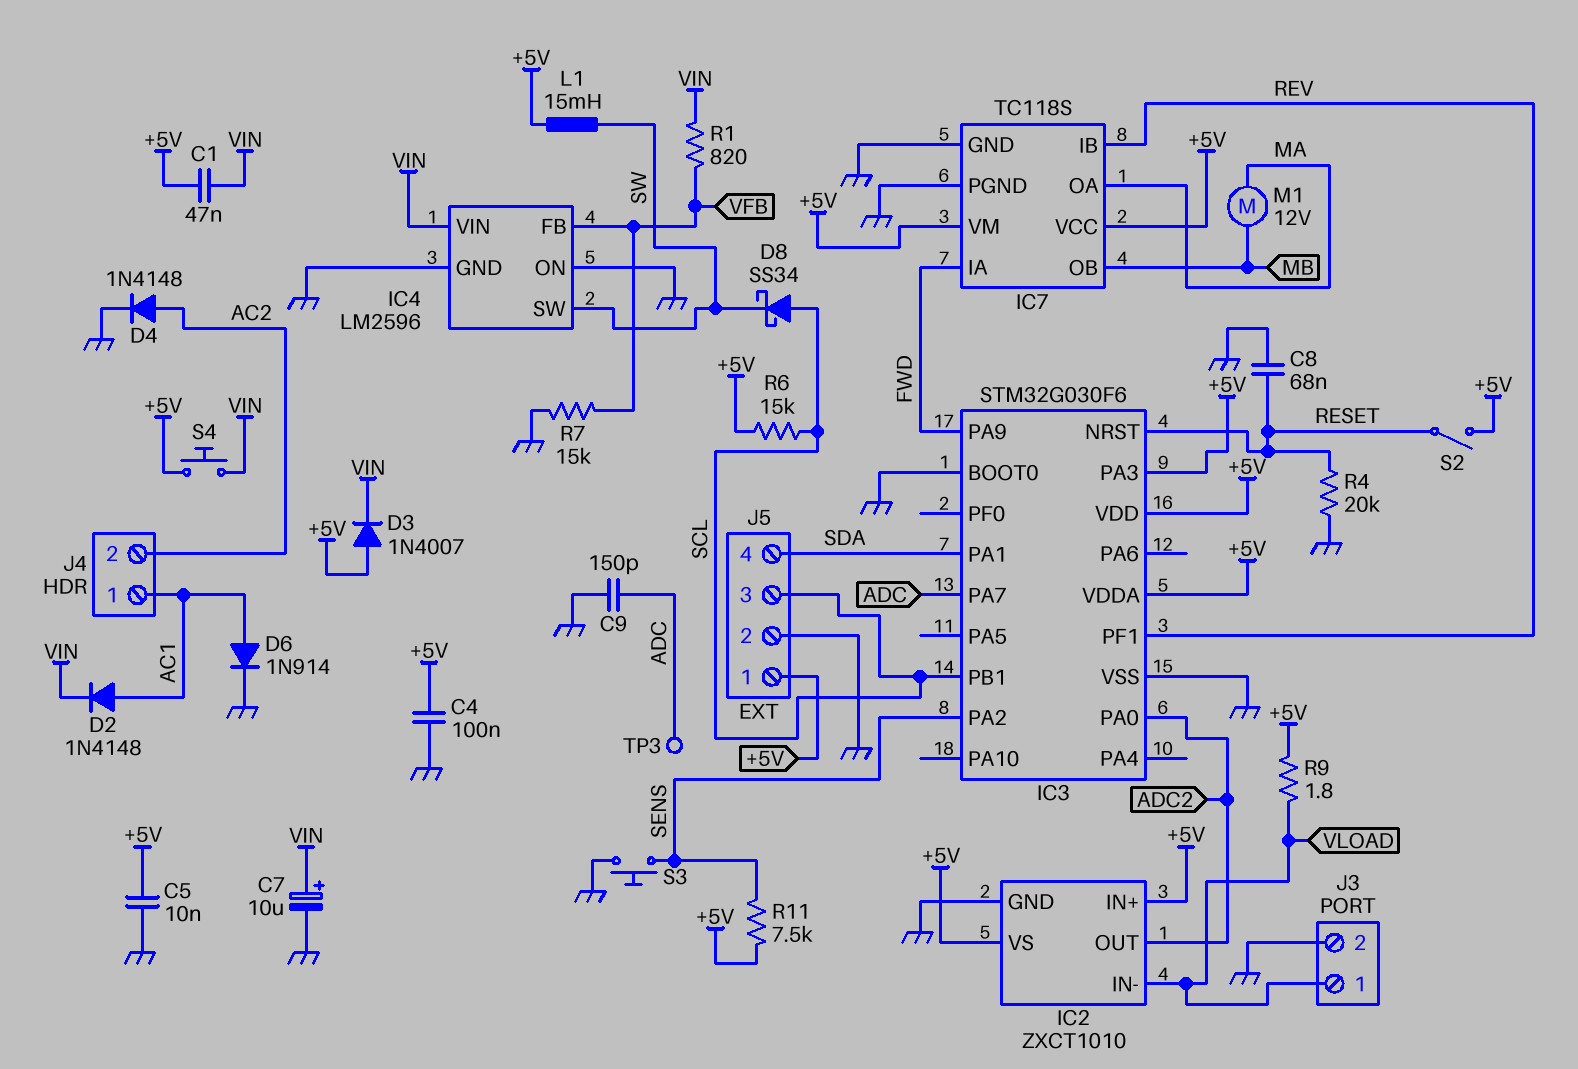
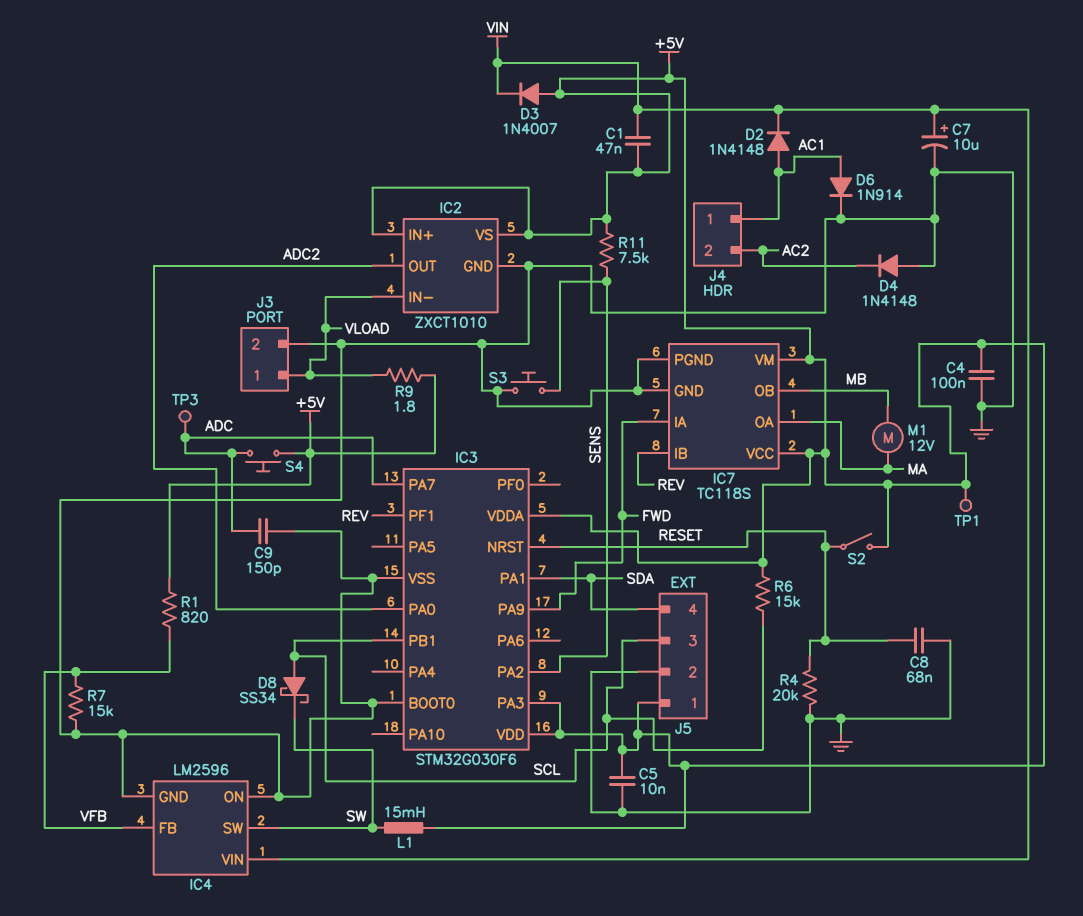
D4: diode 1N4148 (A AC2, K GND) -> diode 1N4148 (A GND, K AC2)
R1: 820 (VFB, VIN) -> 820 (+5V, VFB)
S4: button (+5V, VIN) -> button (+5V, ADC)
TP1: none -> test point (+5V)

